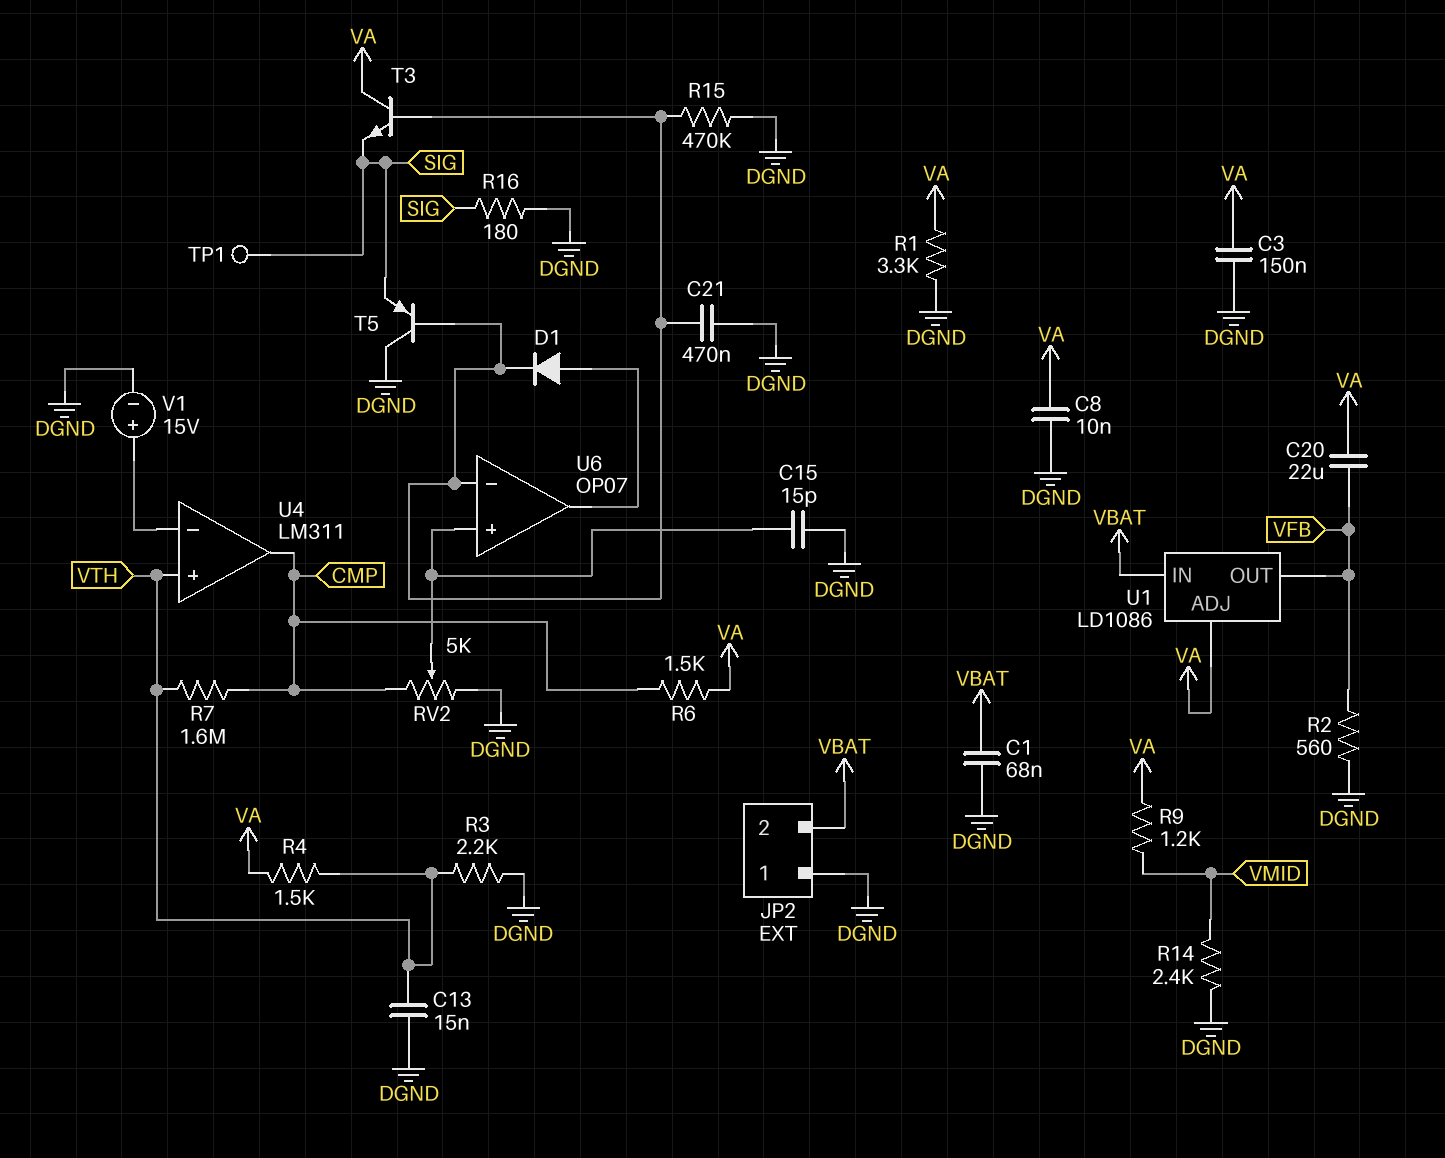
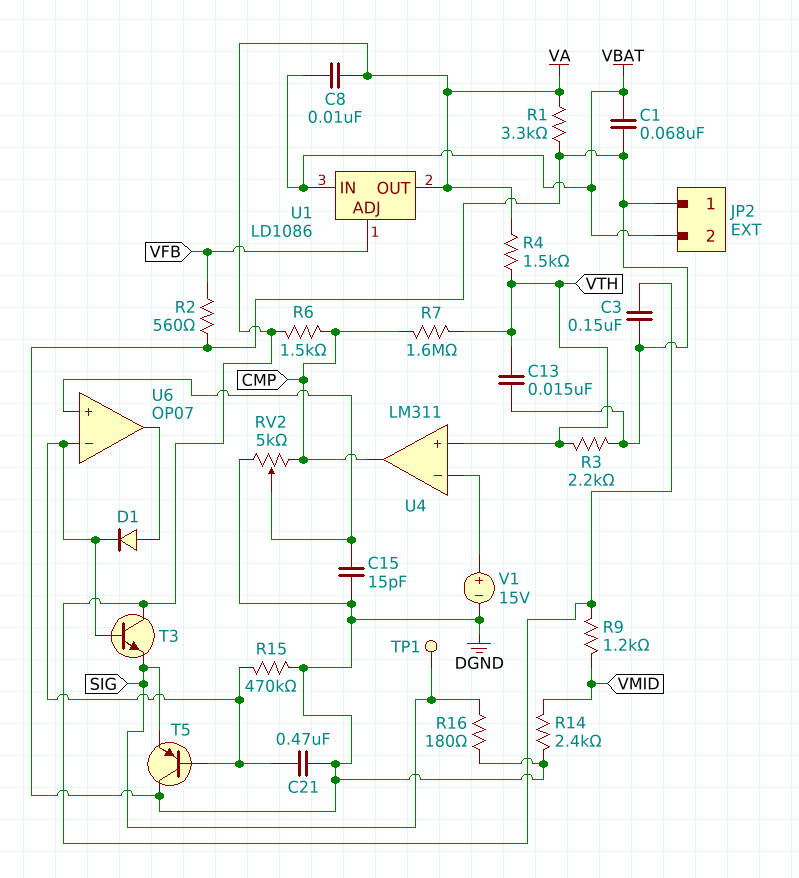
C8: 10nF (DGND, VA) -> 10nF (VA, VBAT)
C20: 22uF (VA, VFB) -> none
U1 pin ADJ: VA -> VFB
U1 pin OUT: VFB -> VA

